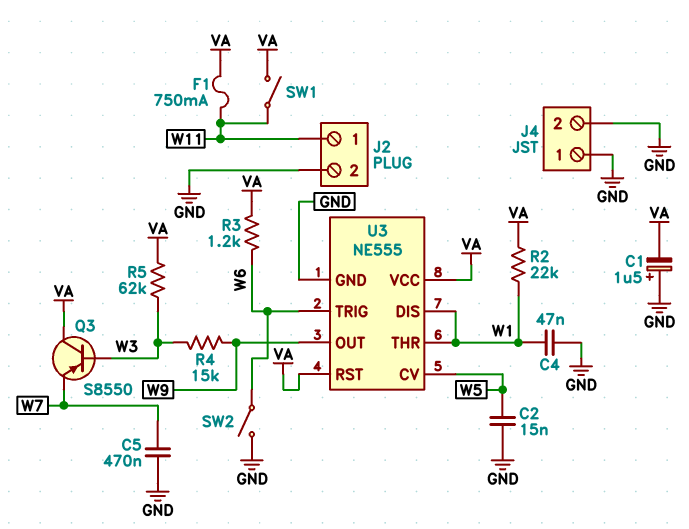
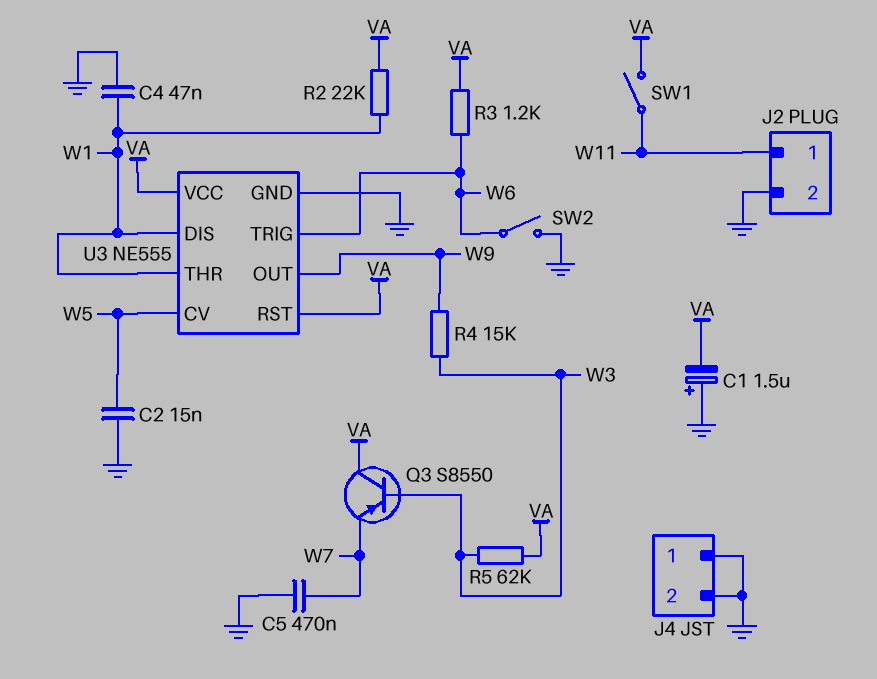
F1: 750mA (VA, W11) -> none

